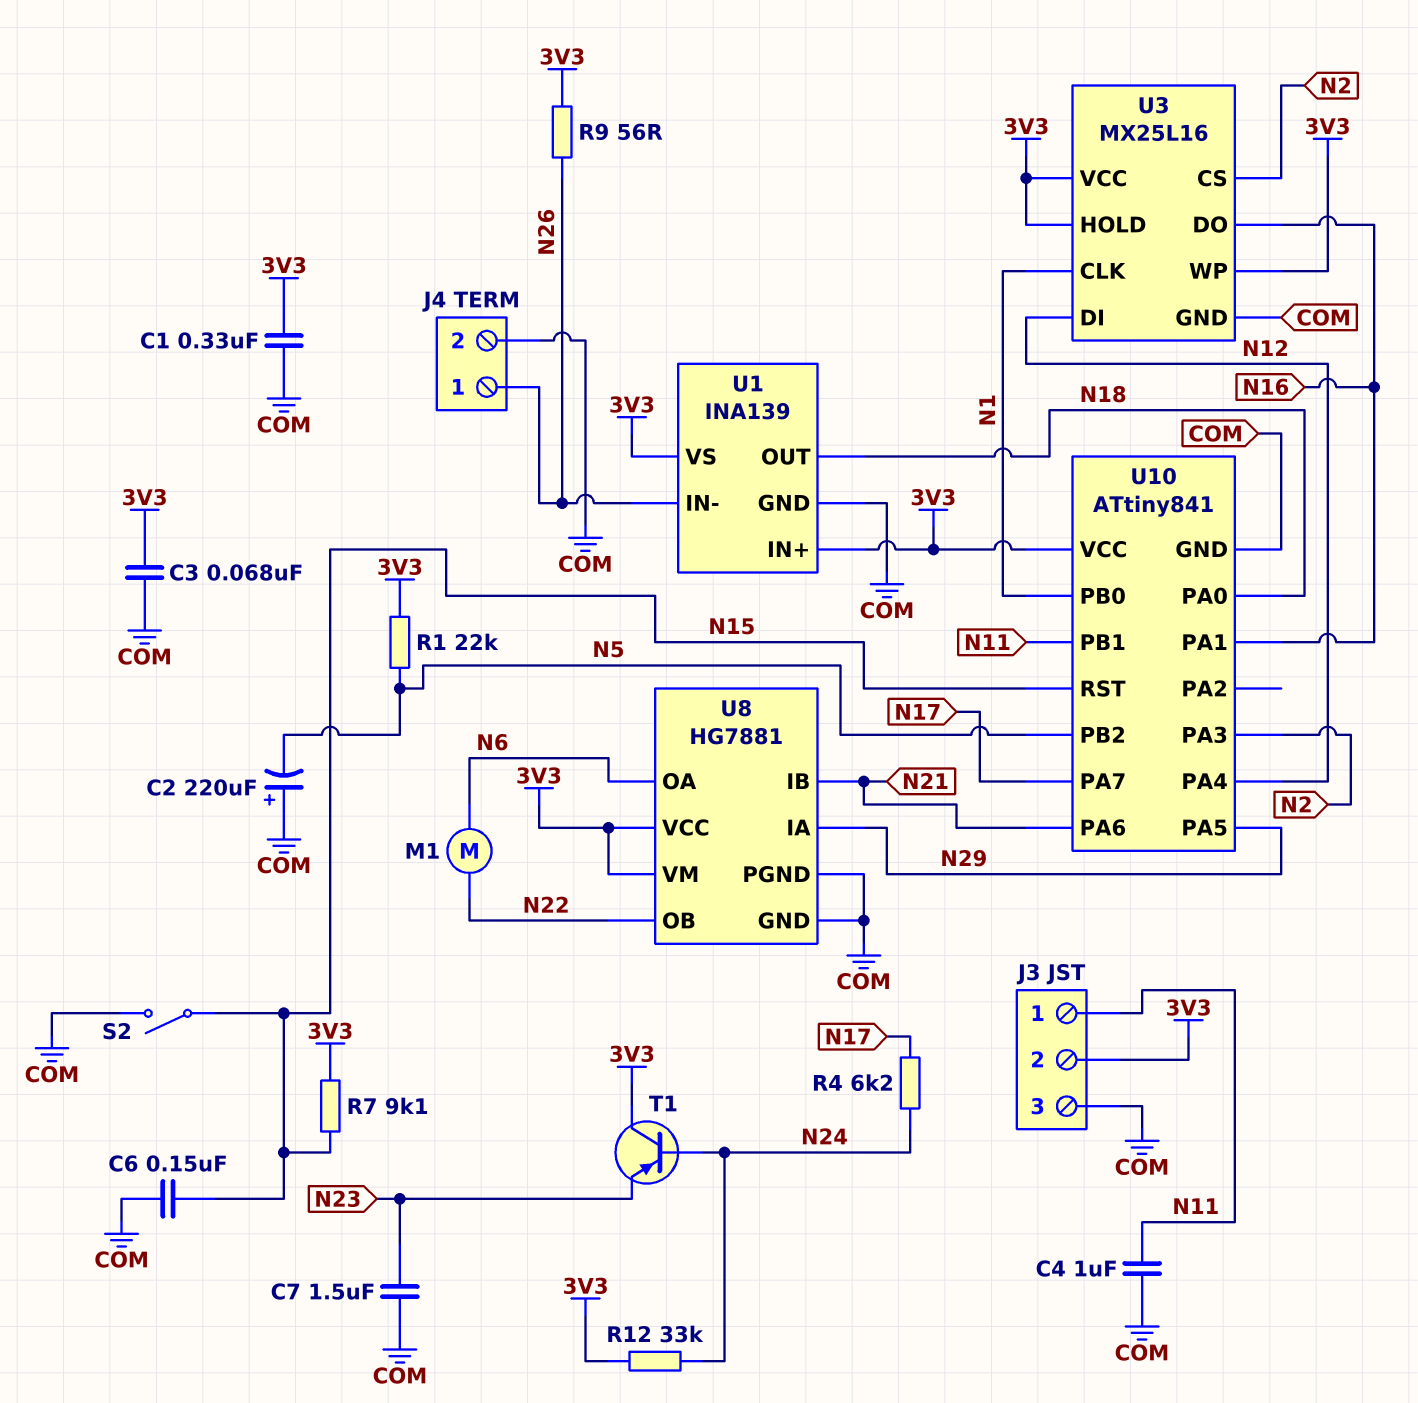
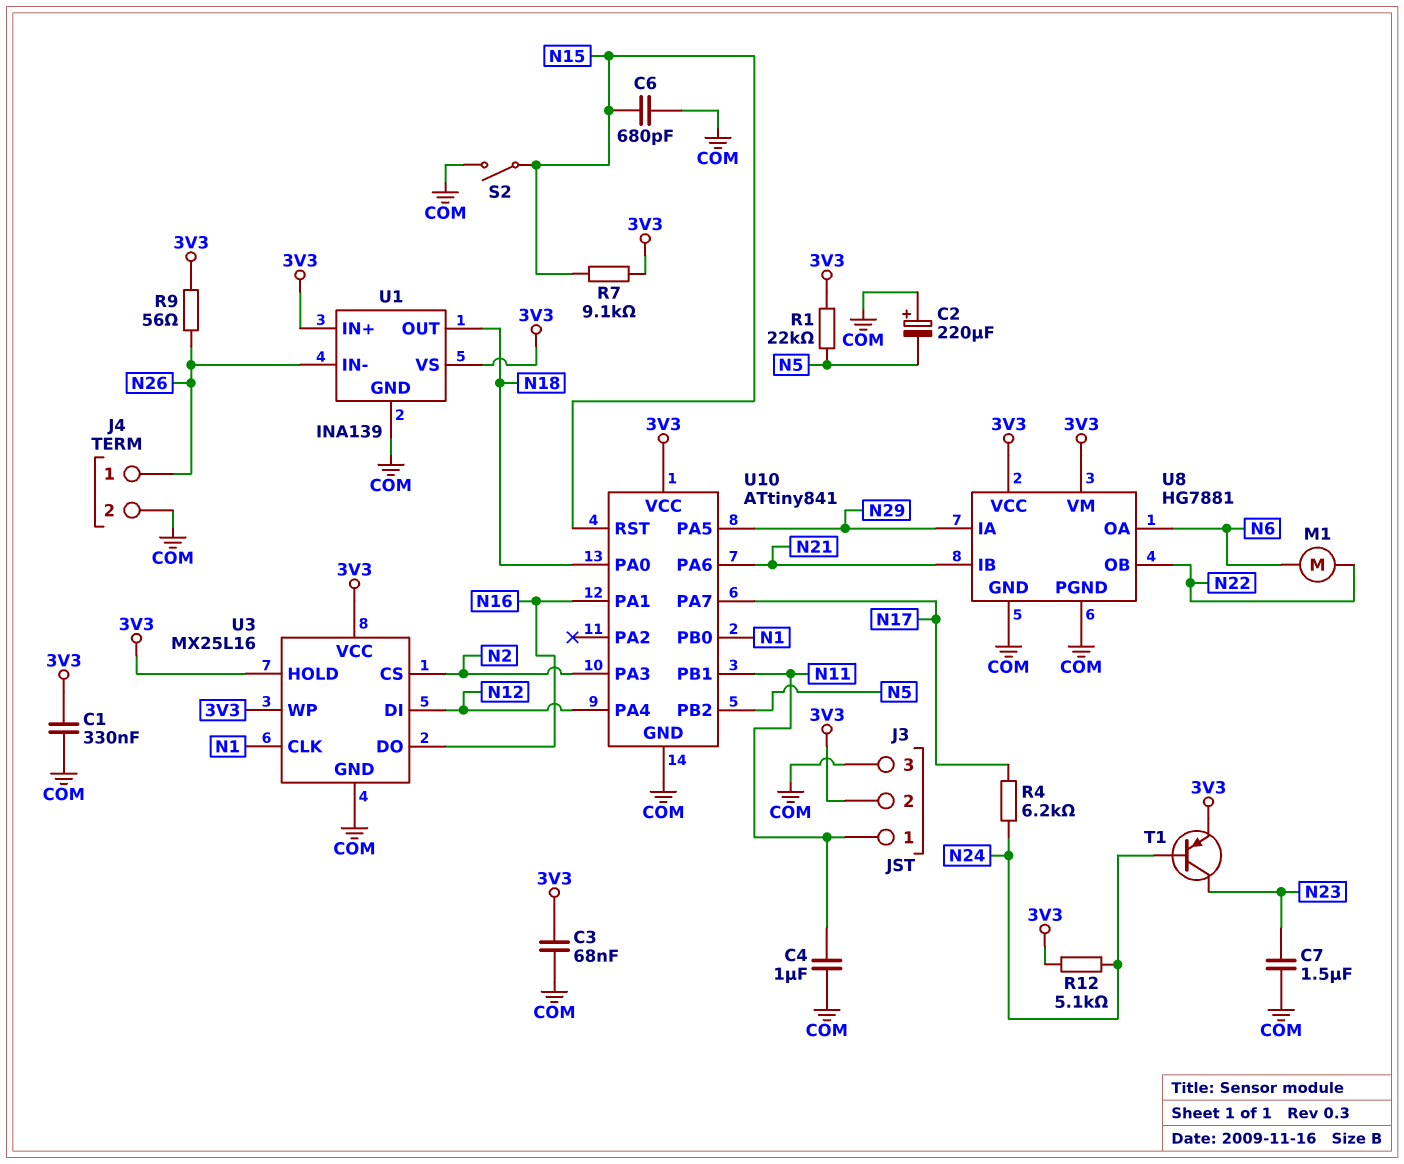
C6: 150nF (COM, N15) -> 680pF (COM, N15)
R12: 33k (3V3, N24) -> 5.1k (3V3, N24)
T1: PNP (B N24, C 3V3, E N23) -> PNP (B N24, C N23, E 3V3)

